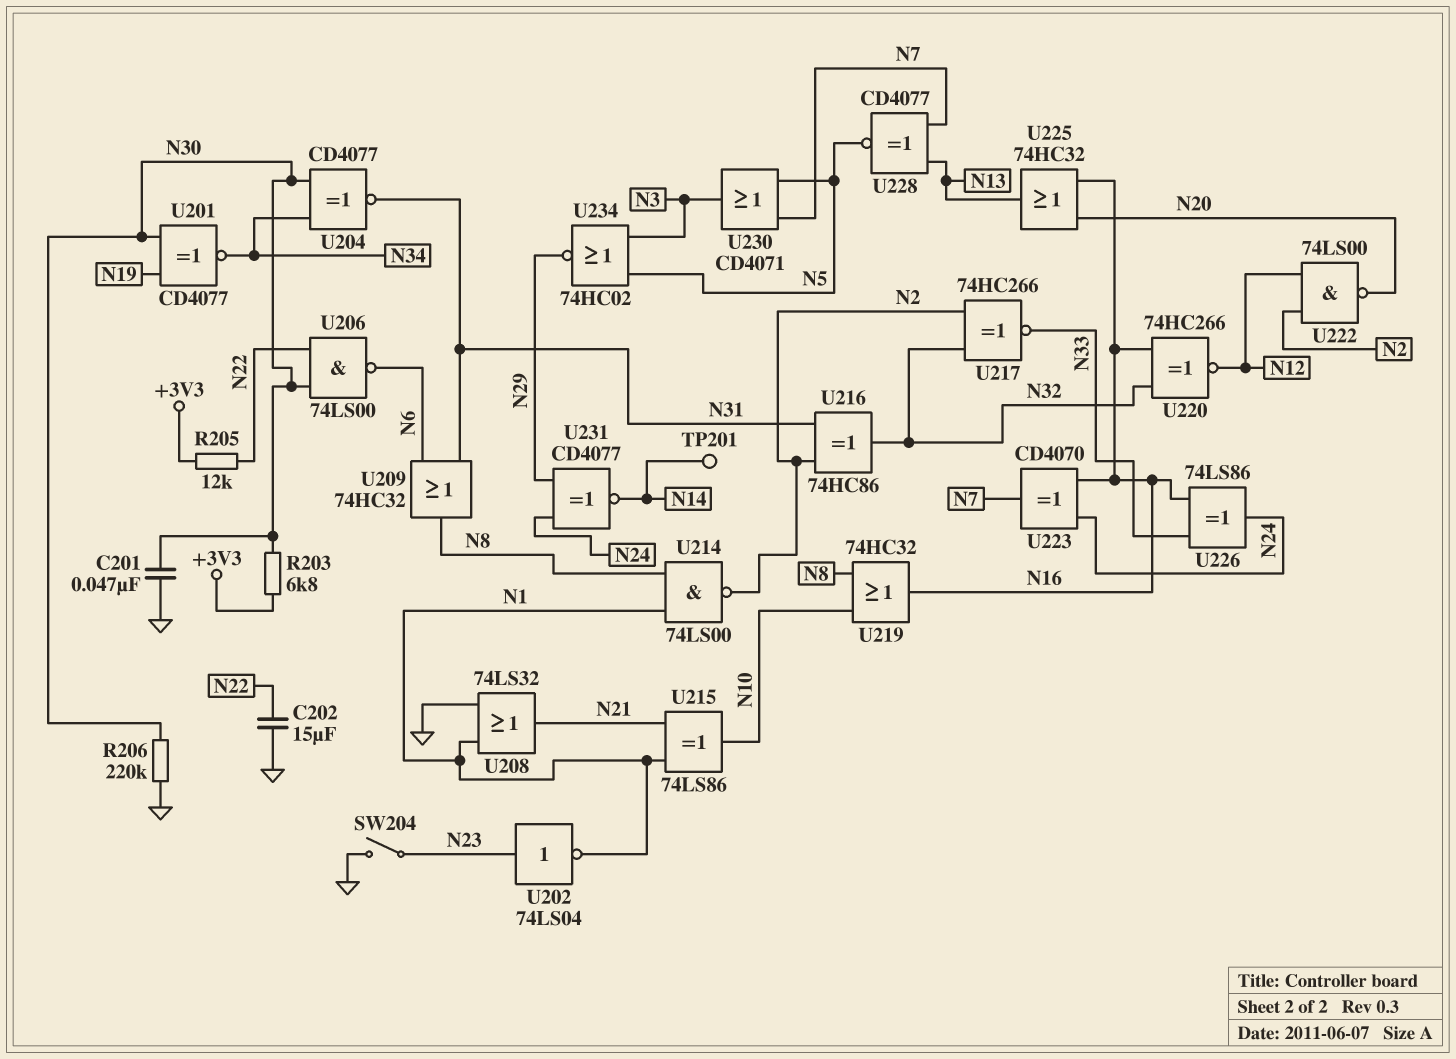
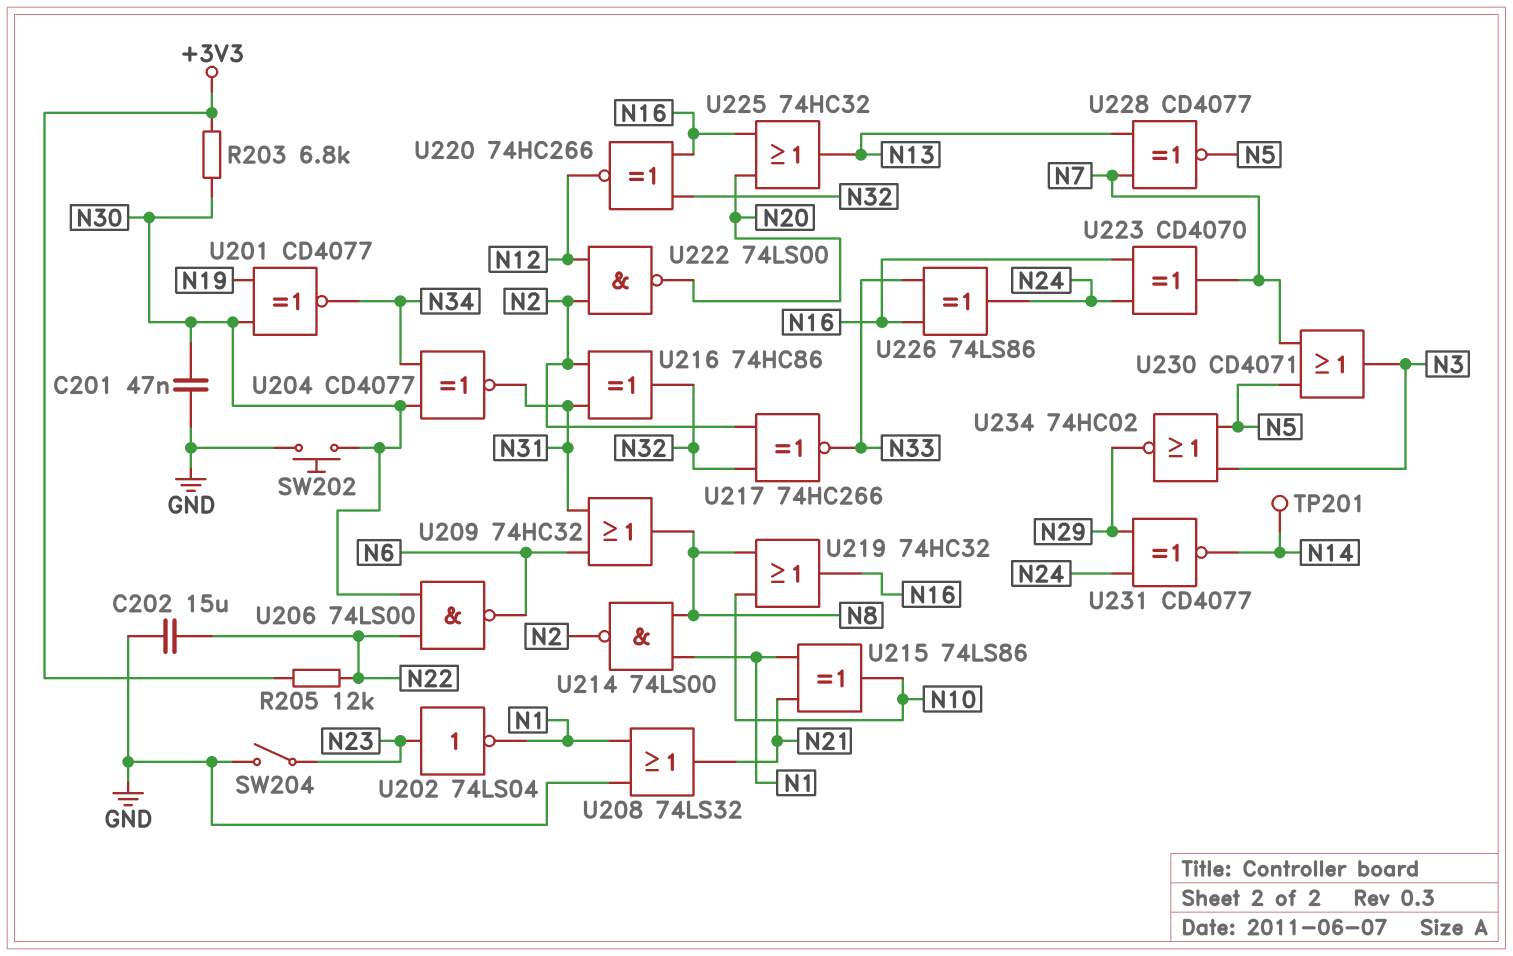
R206: 220k (GND, N30) -> none
SW202: none -> button (GND, N30)

